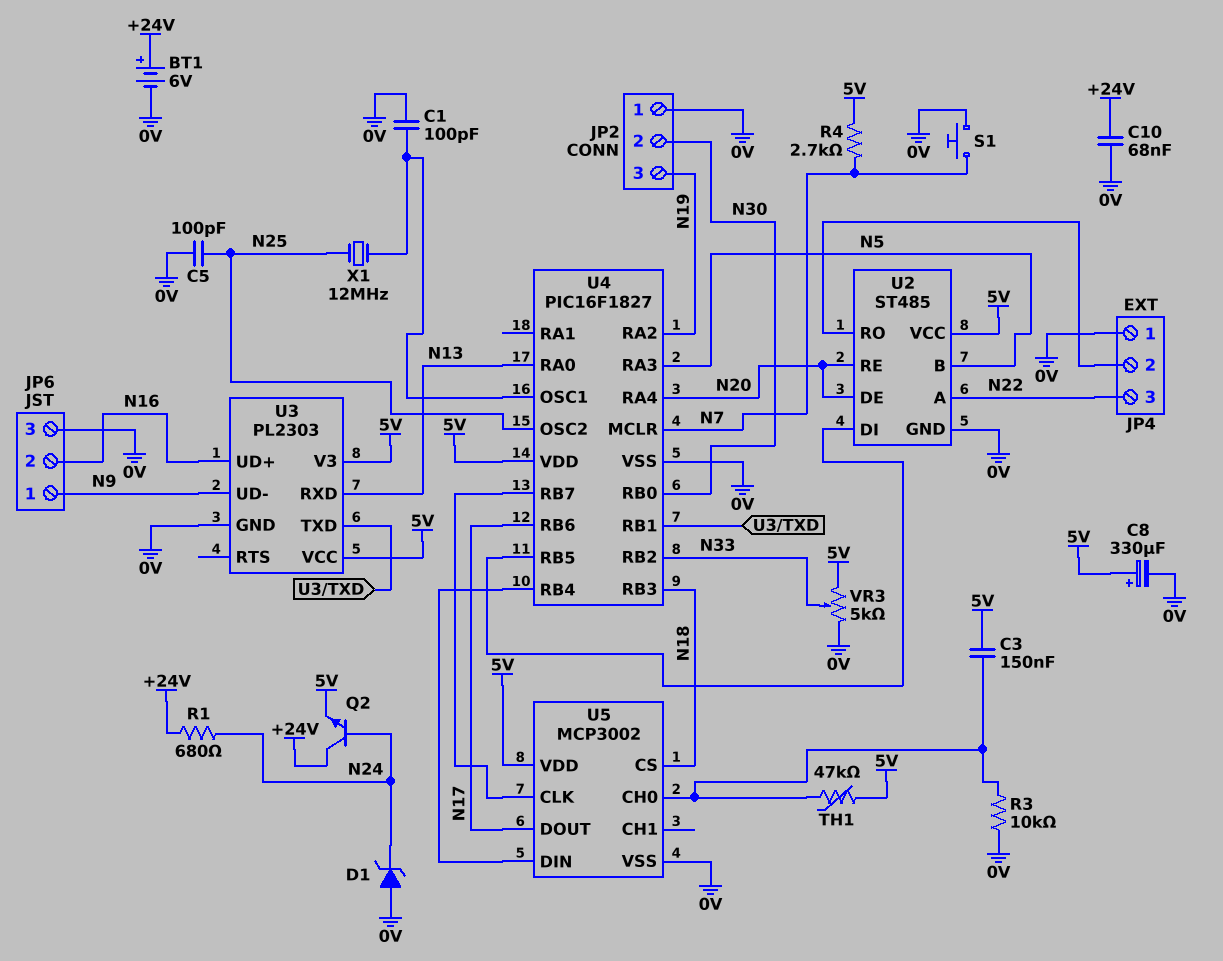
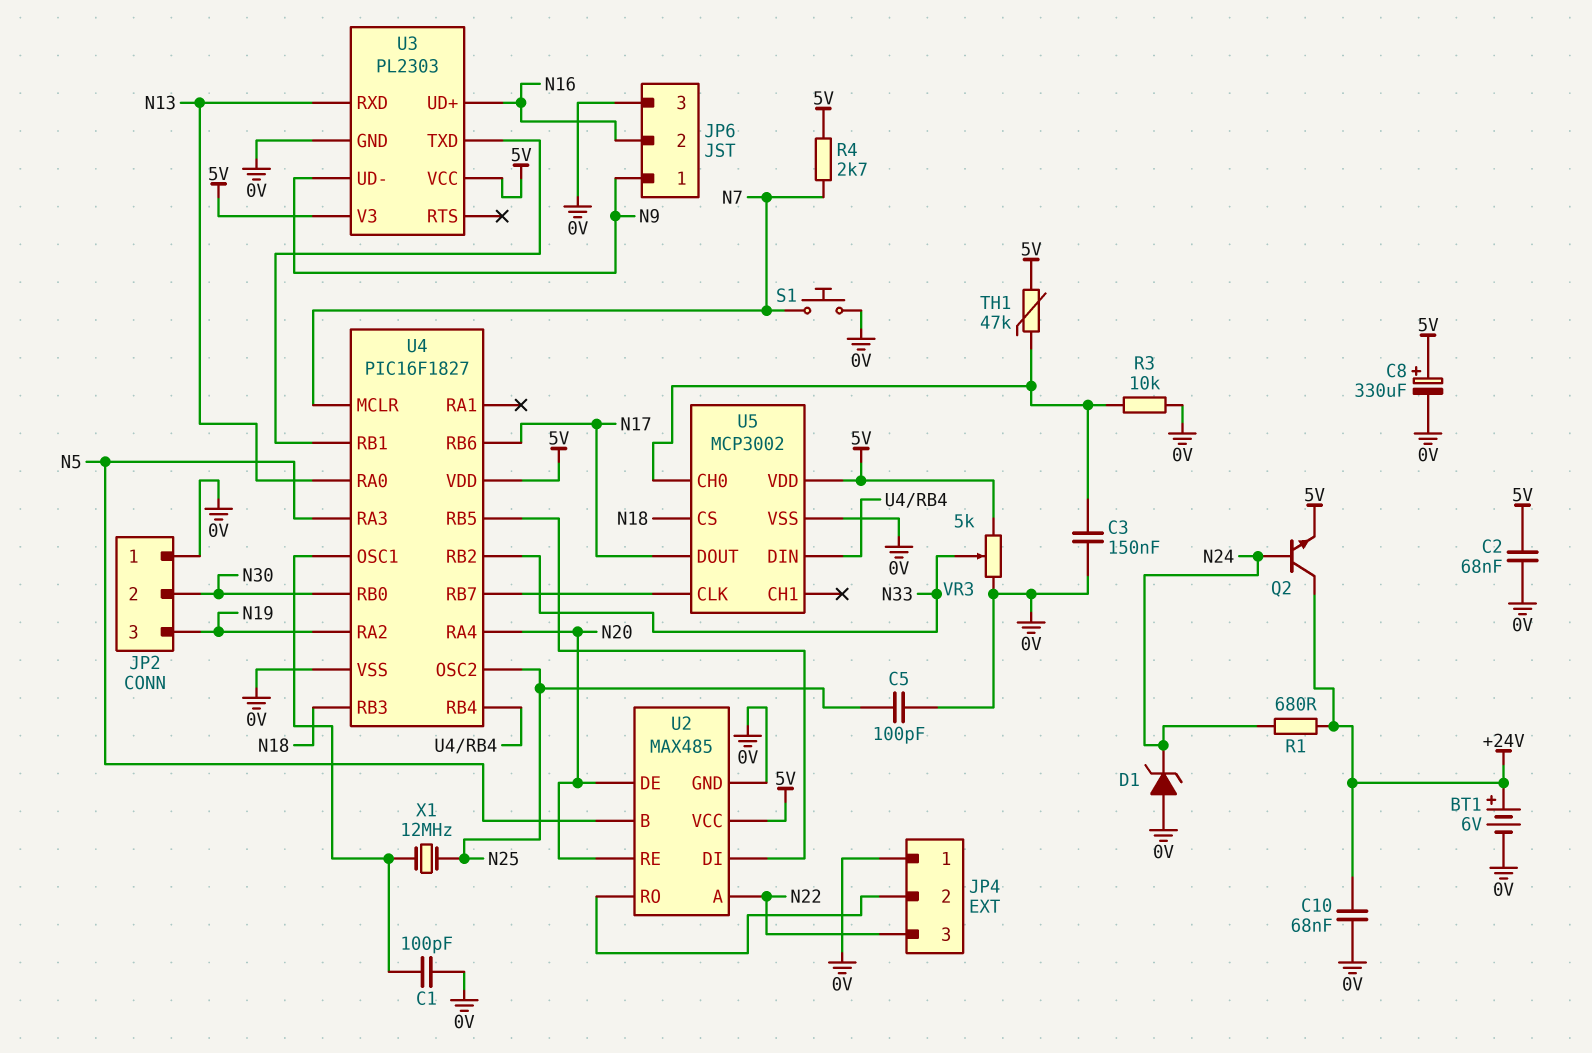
C2: none -> 68nF (0V, 5V)
C3: 150nF (5V, U5/CH0) -> 150nF (0V, U5/CH0)
U2: ST485 -> MAX485

